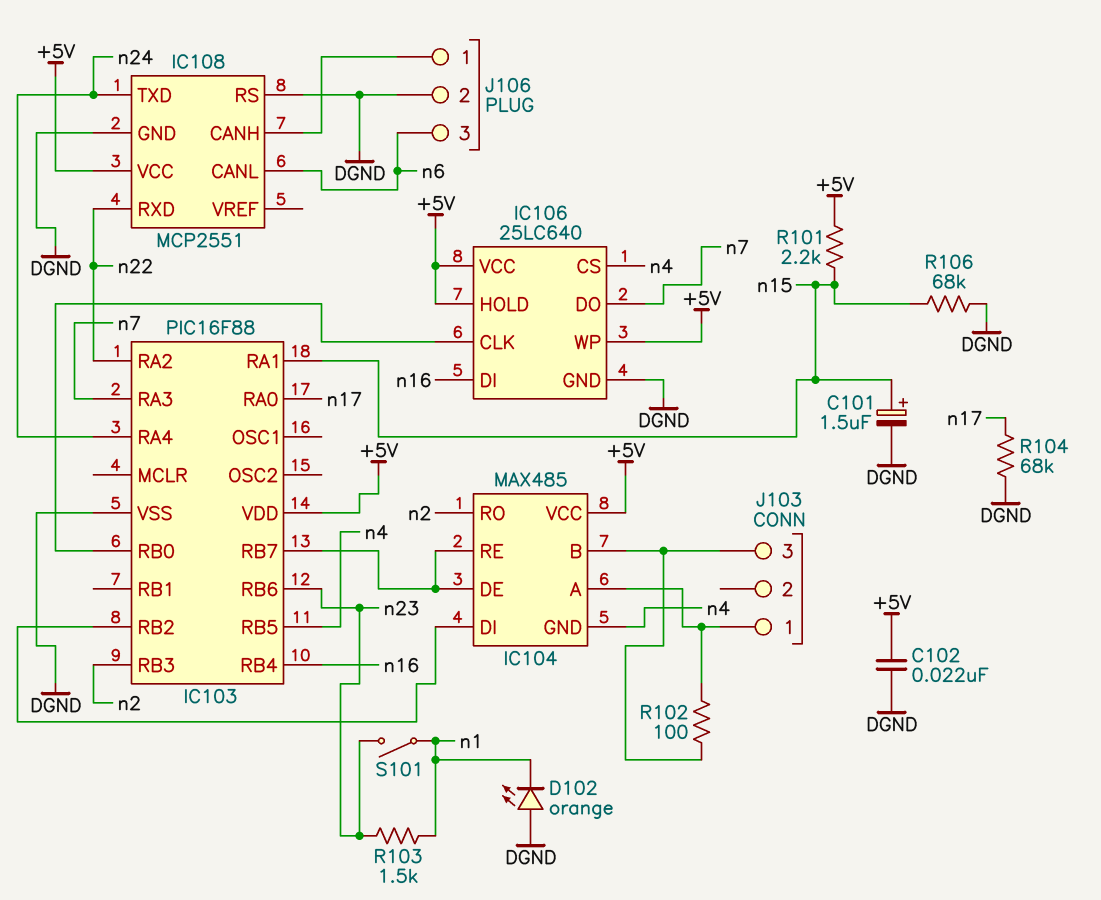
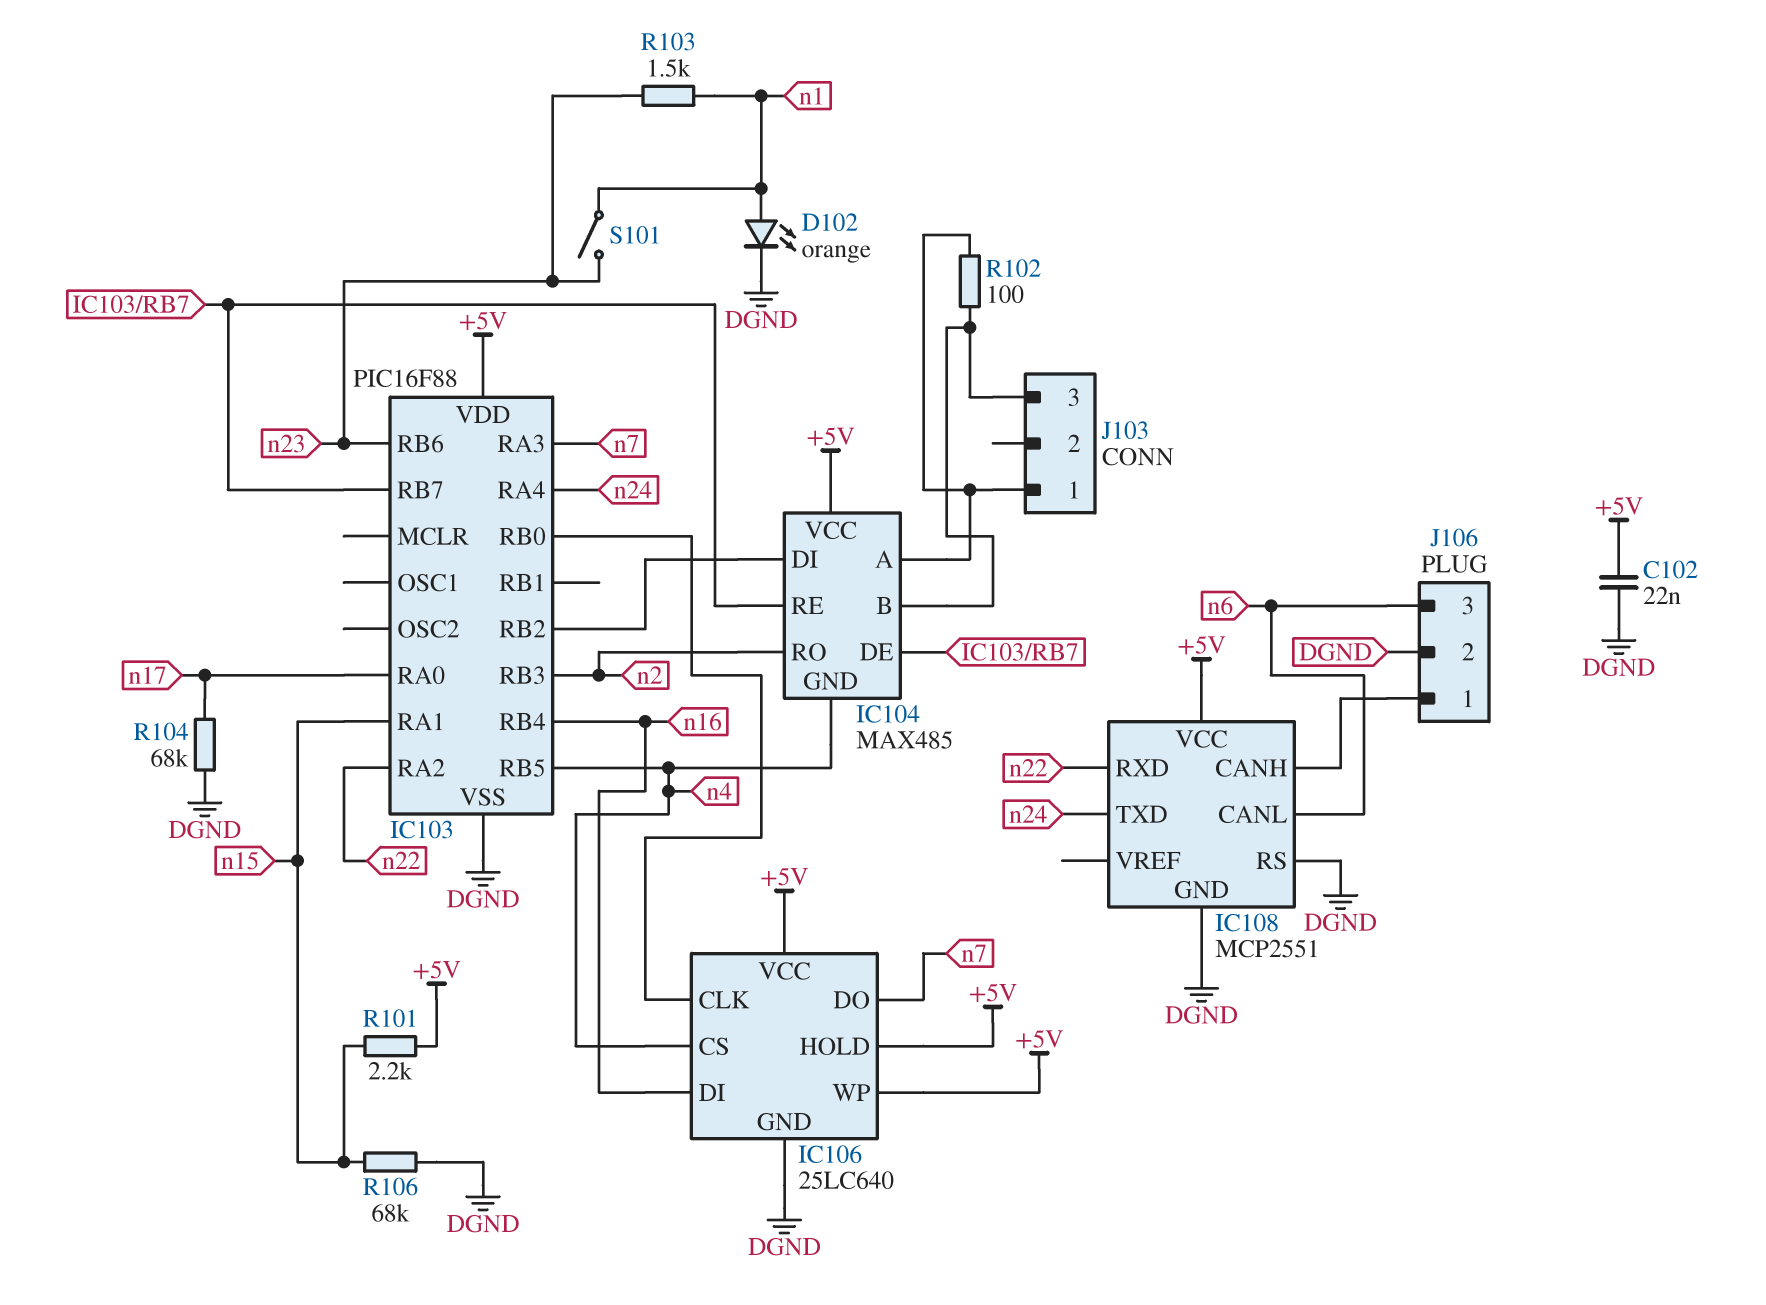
C101: 1.5uF (plus n15, minus DGND) -> none
D102: LED orange (A DGND, K n1) -> LED orange (A n1, K DGND)

